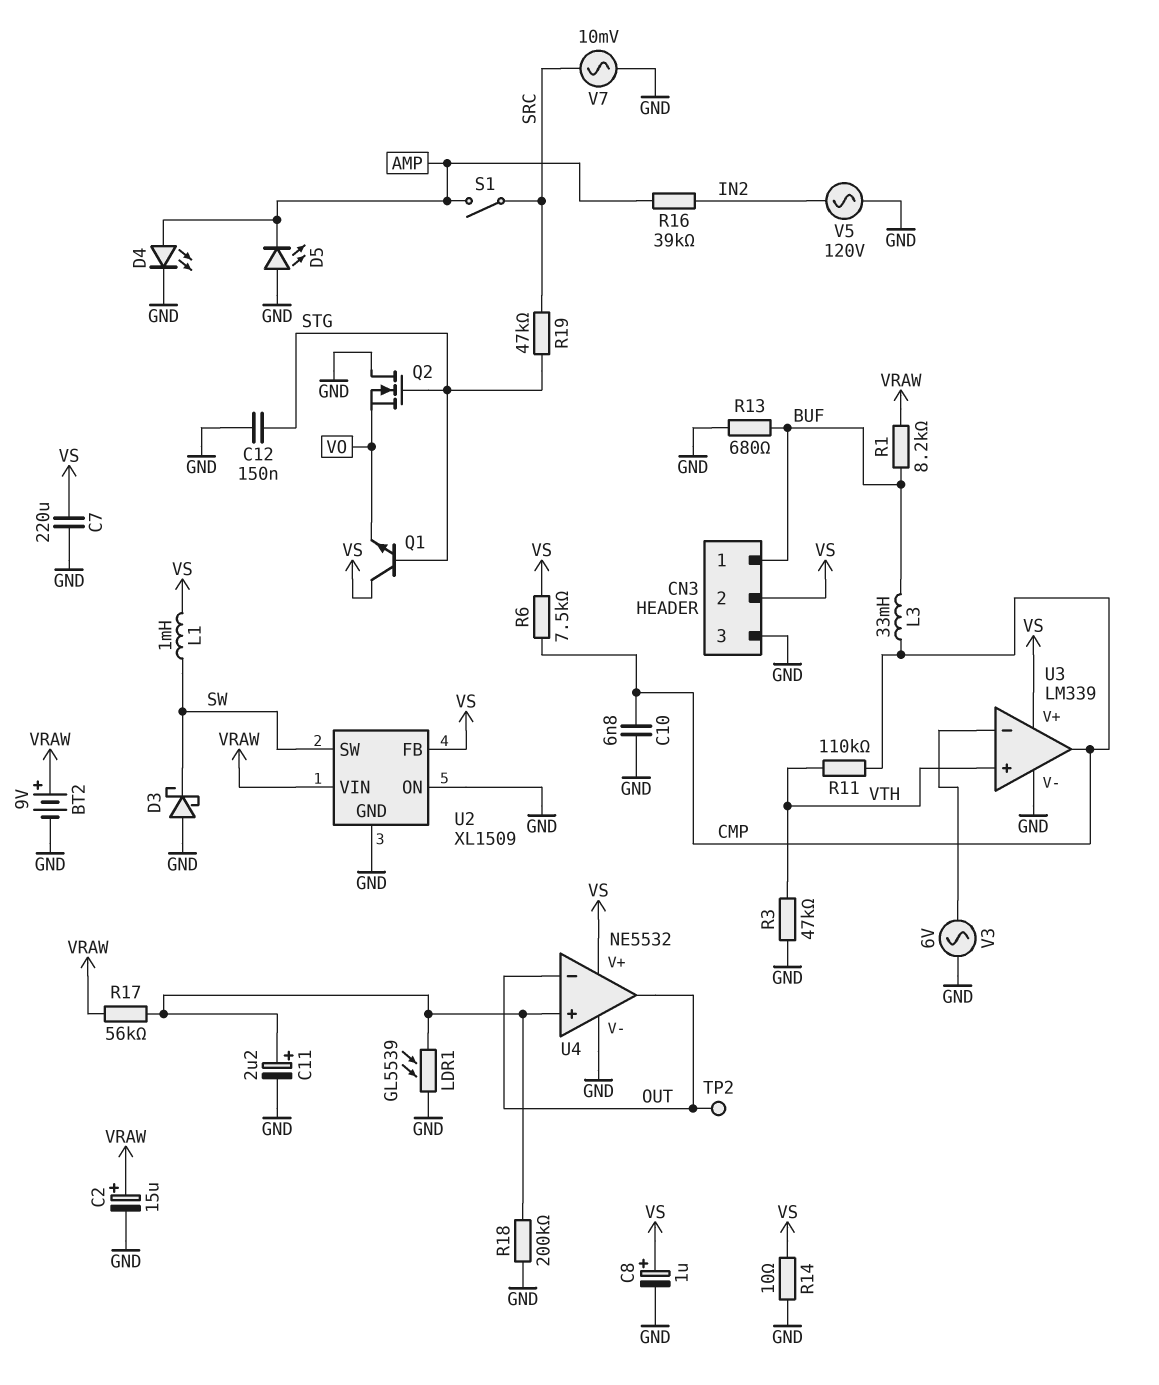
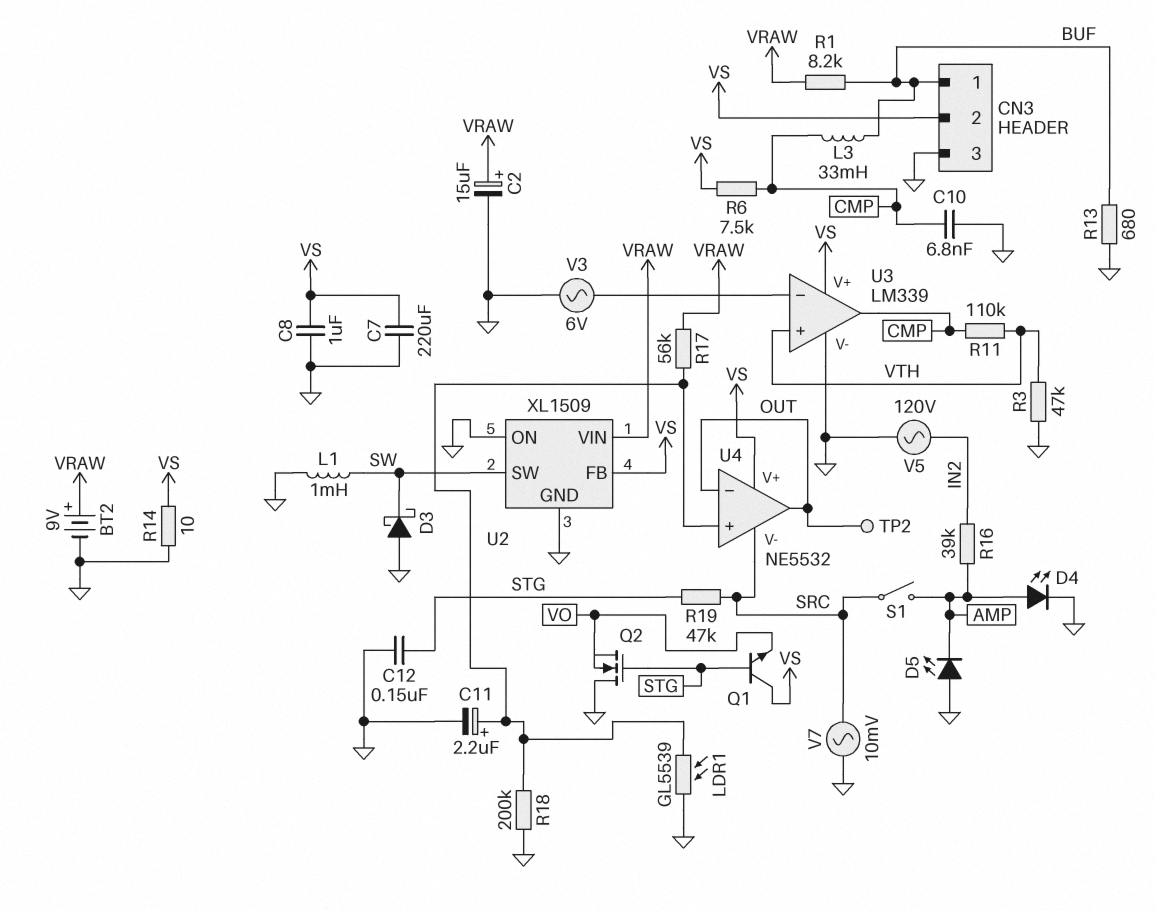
C8: 1uF (plus VS, minus GND) -> 1uF (GND, VS)
L1: 1mH (SW, VS) -> 1mH (GND, SW)
U4 pin V-: GND -> SRC

